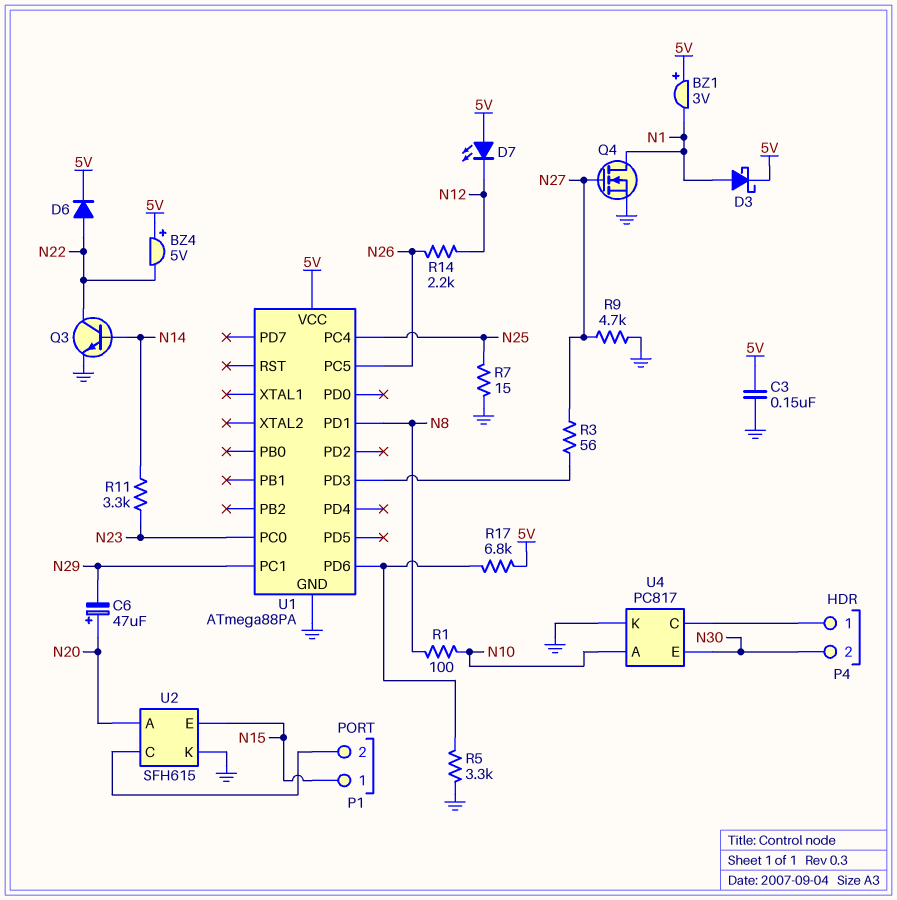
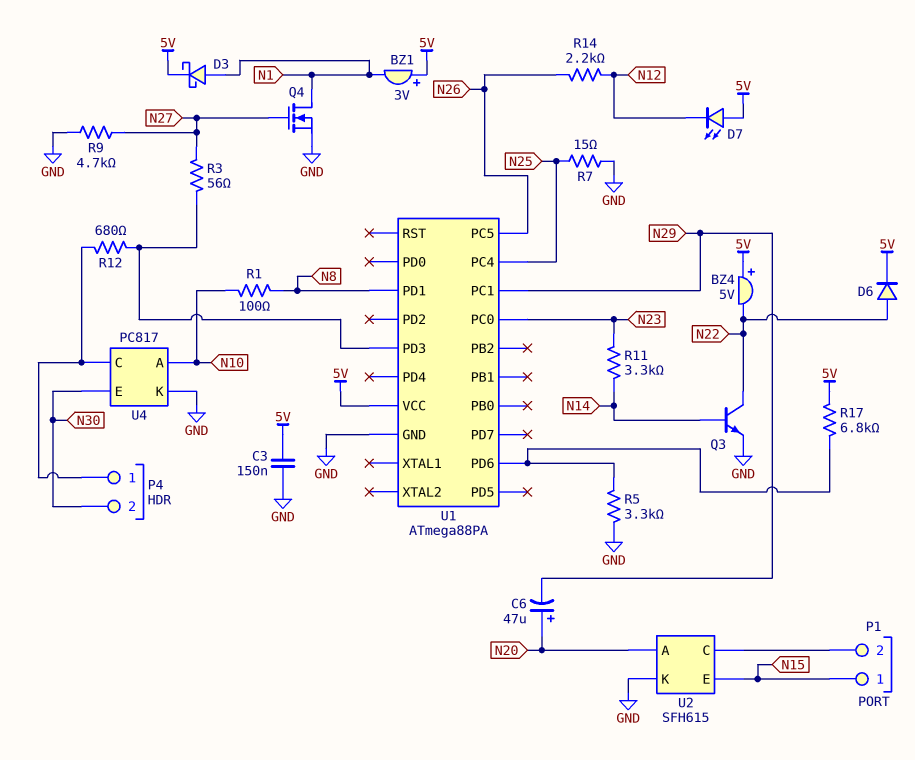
R12: none -> 680 (P4/1, U1/PD3)

